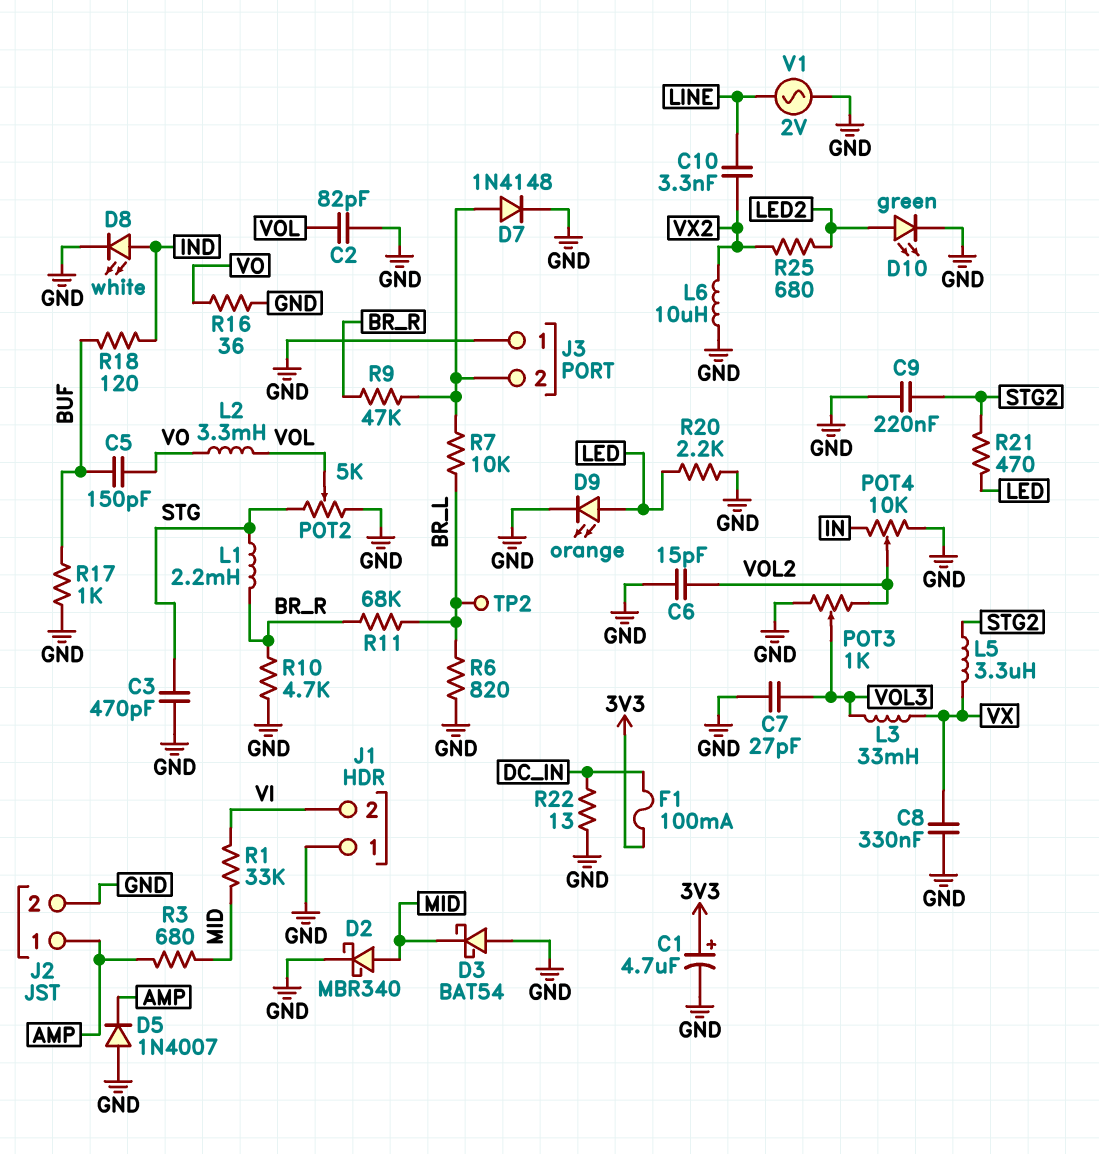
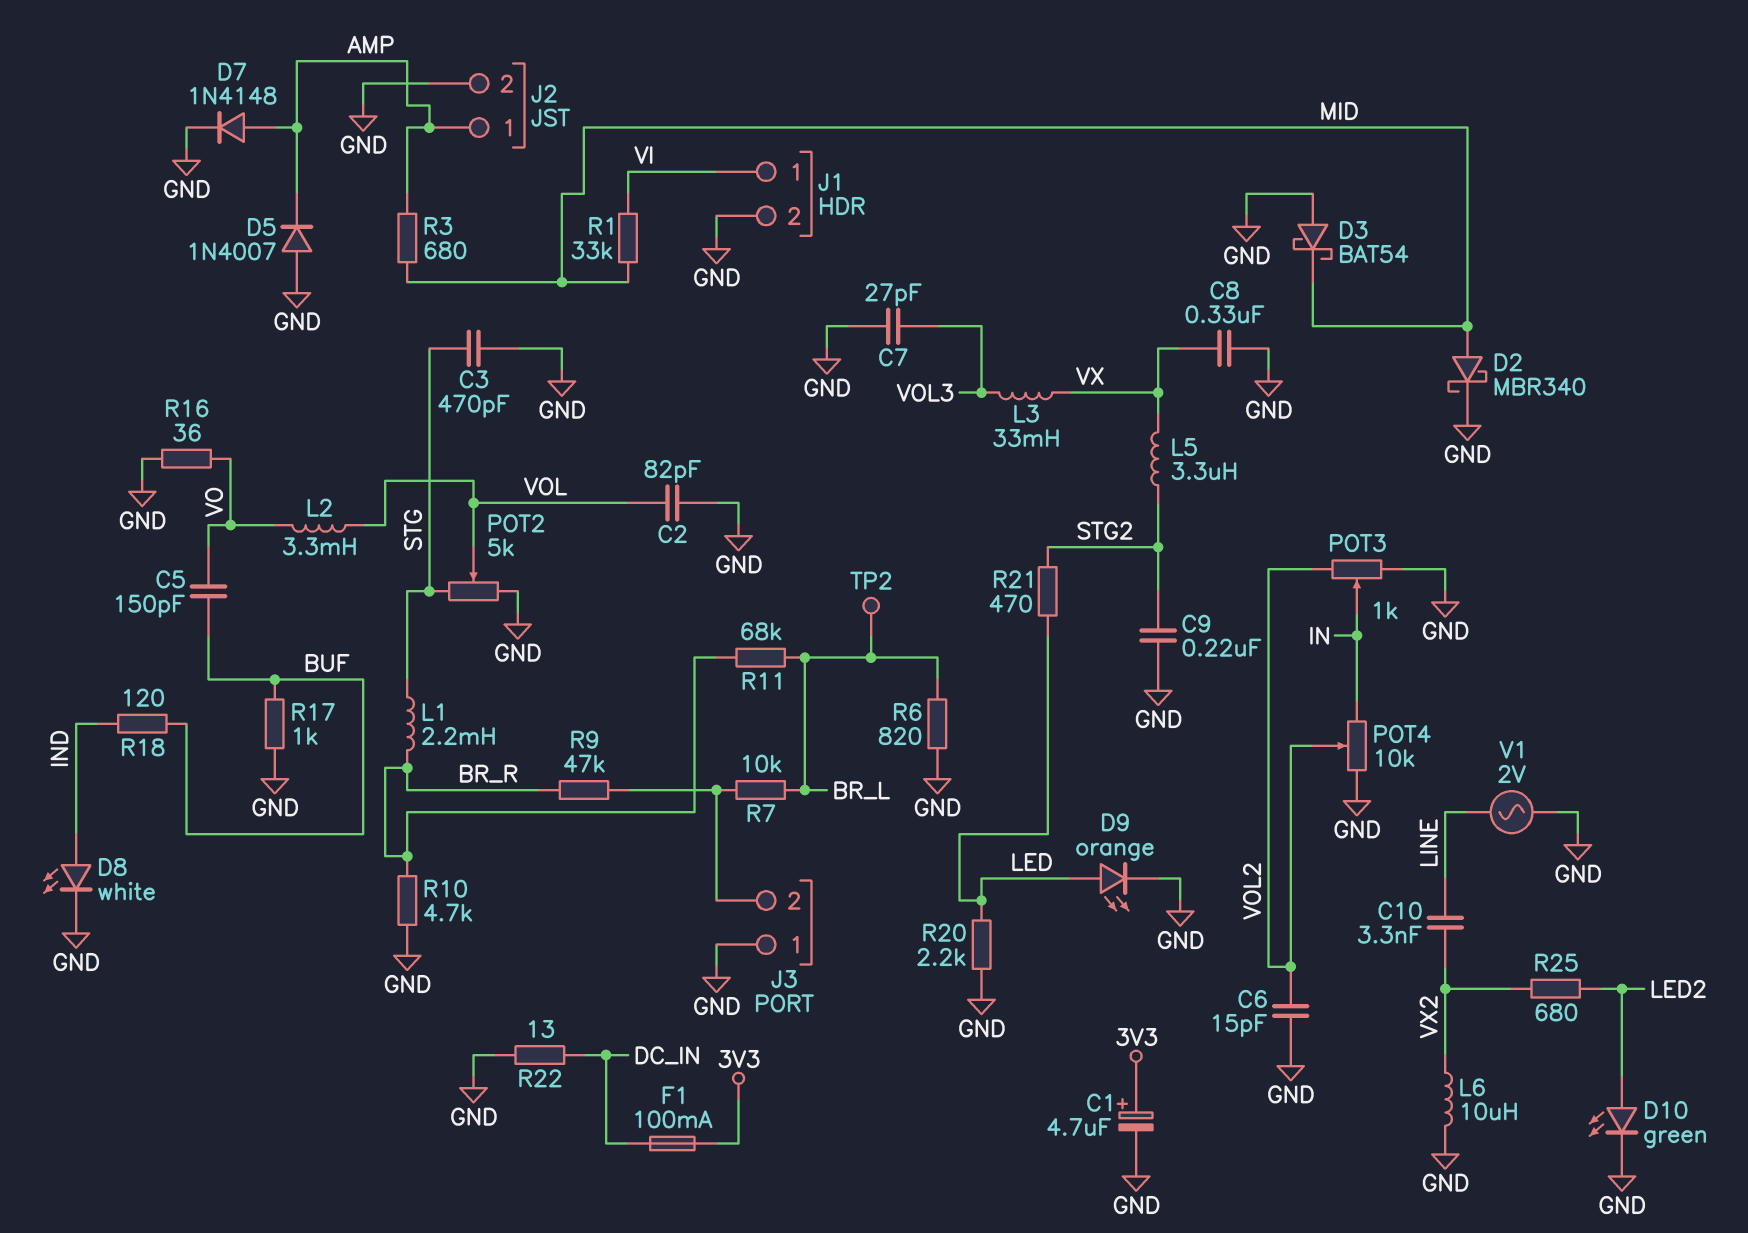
D7: diode 1N4148 (A J3/2, K GND) -> diode 1N4148 (A AMP, K GND)
J1 pin 1: GND -> VI
J1 pin 2: VI -> GND
POT3: 1k (GND, VOL2, wiper VOL3) -> 1k (GND, VOL2, wiper IN)

